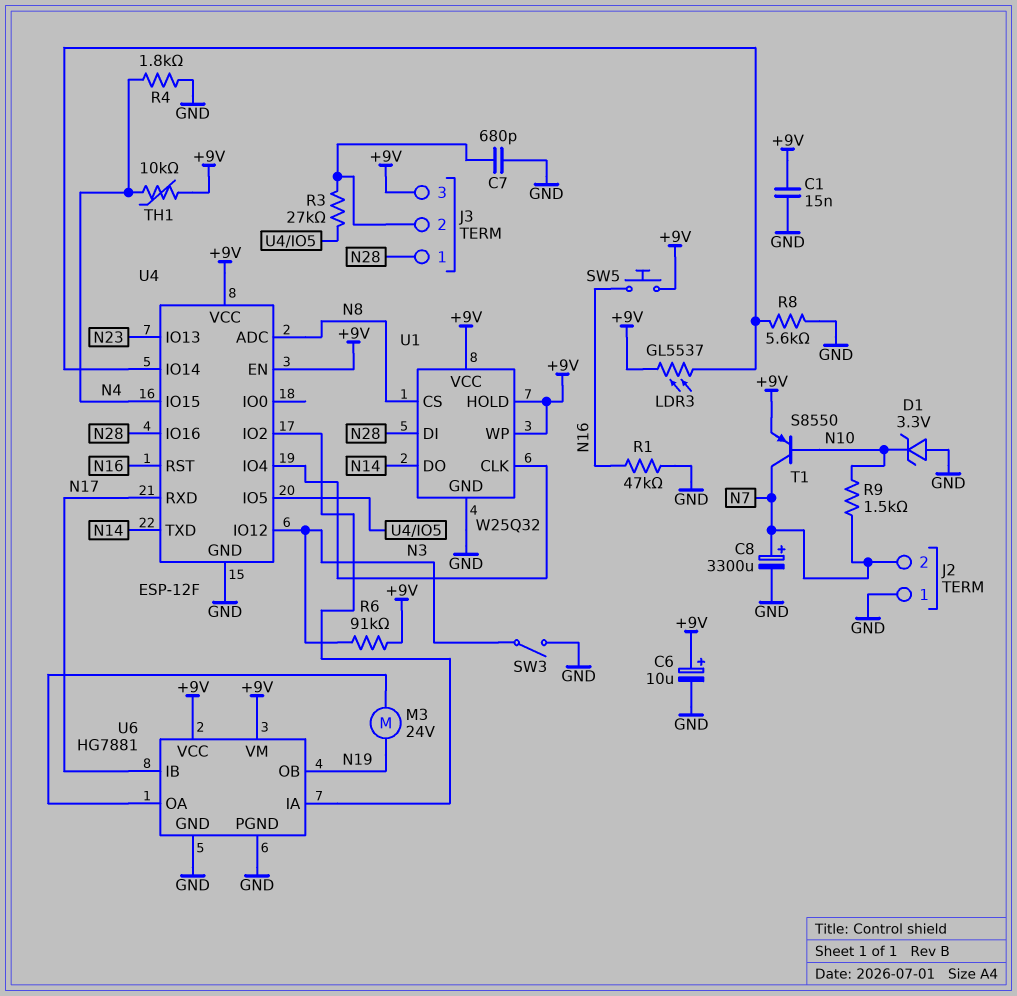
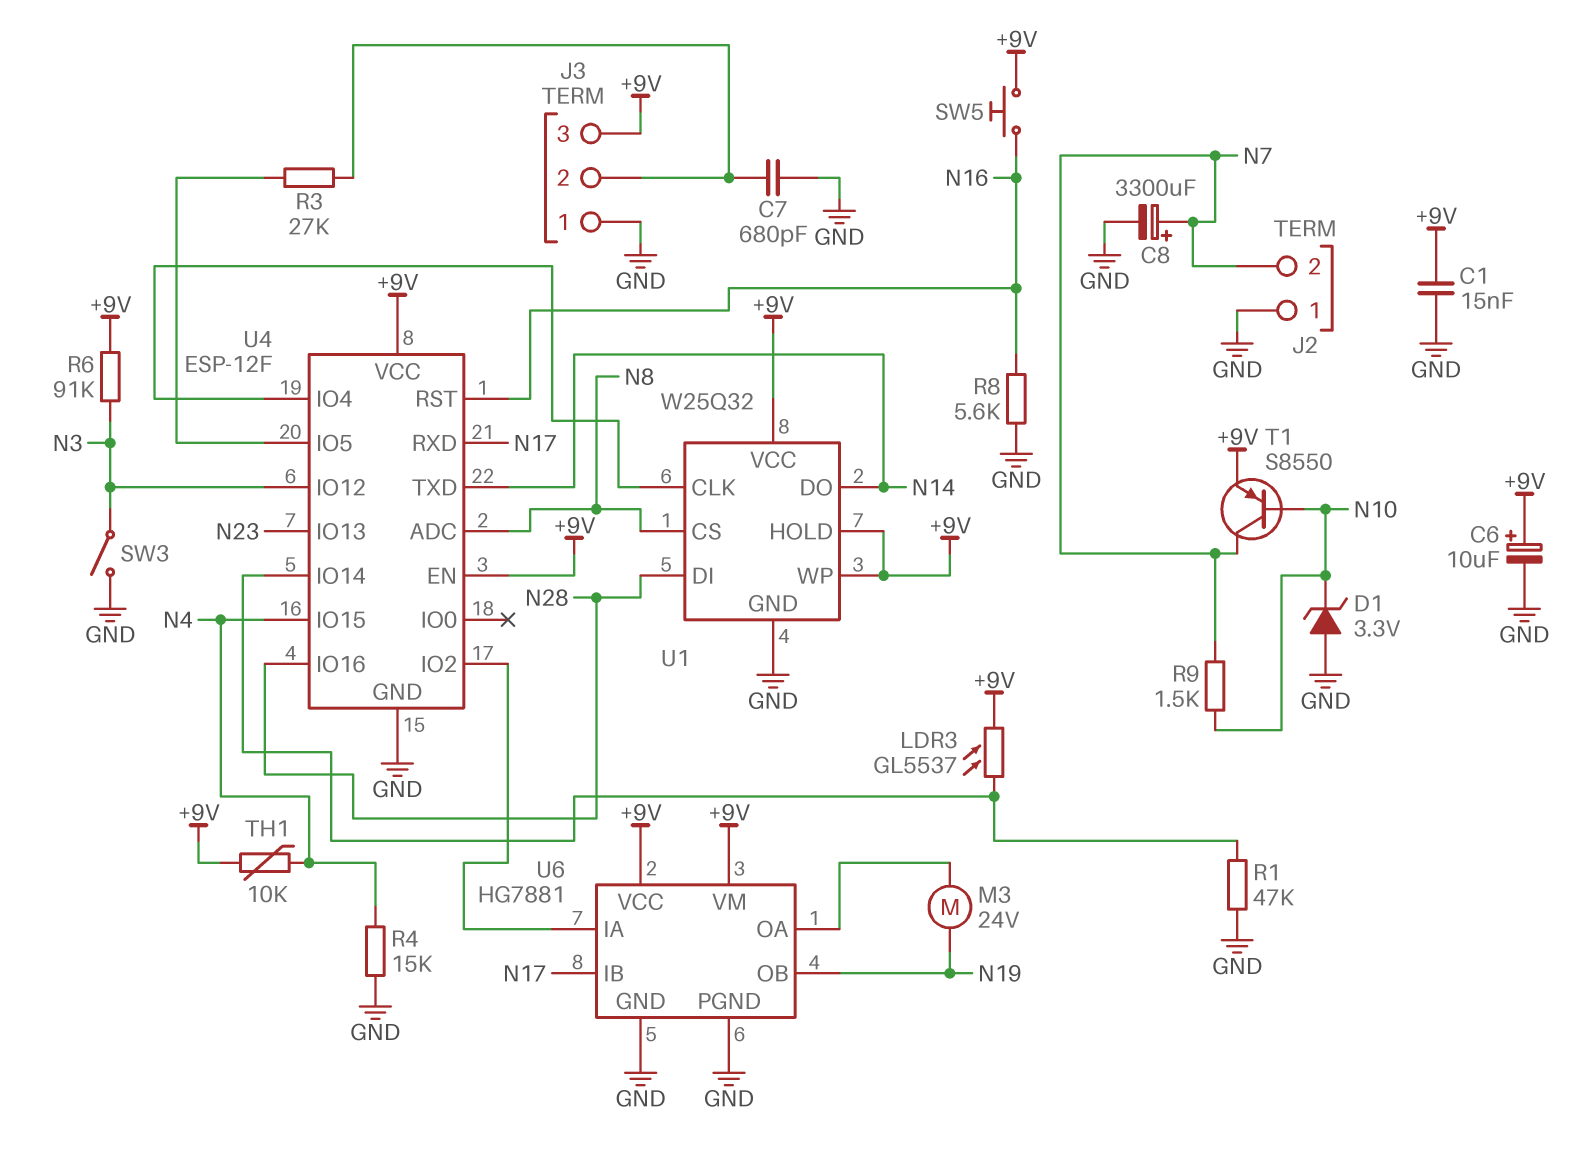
J3 pin 1: N28 -> GND
R1: 47k (GND, N16) -> 47k (GND, U4/IO14)
R4: 1.8k (GND, N4) -> 15k (GND, N4)
R8: 5.6k (GND, U4/IO14) -> 5.6k (GND, N16)

